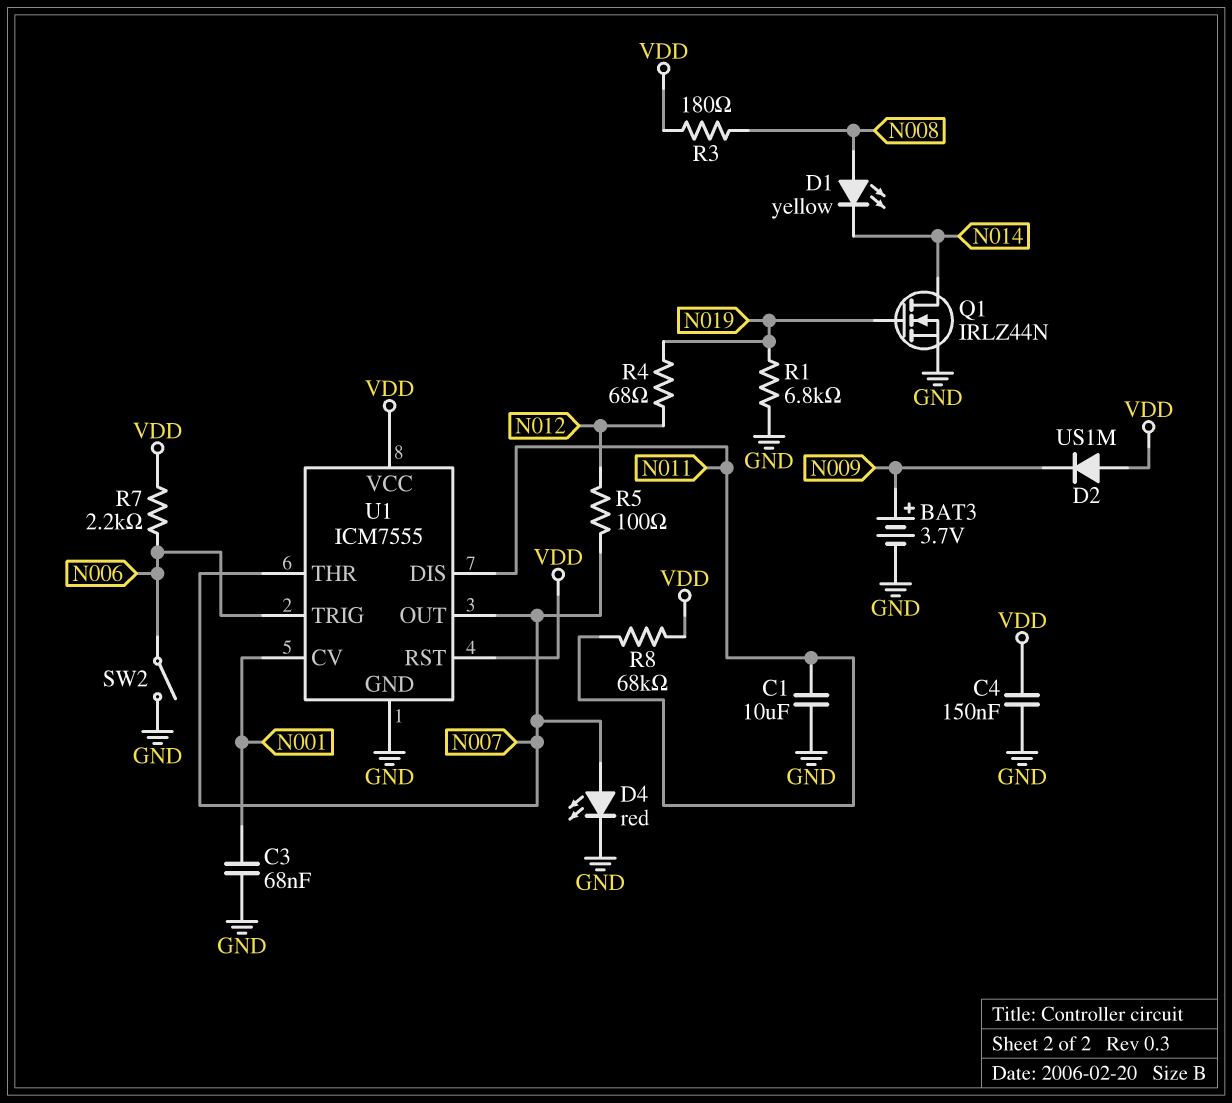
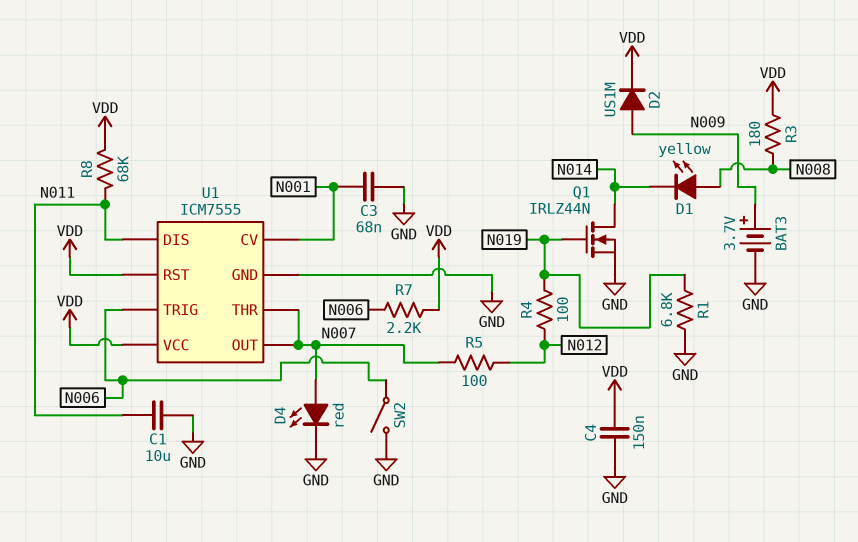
D2: diode US1M (A VDD, K N009) -> diode US1M (A N009, K VDD)
R4: 68 (N012, N019) -> 100 (N012, N019)

